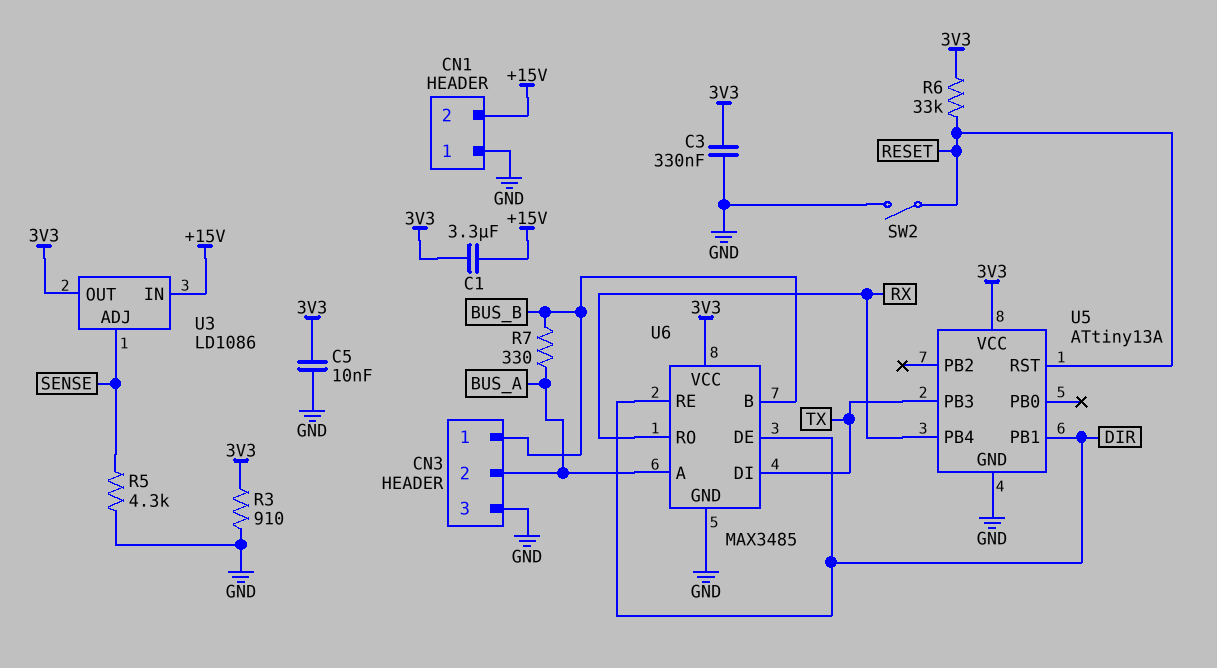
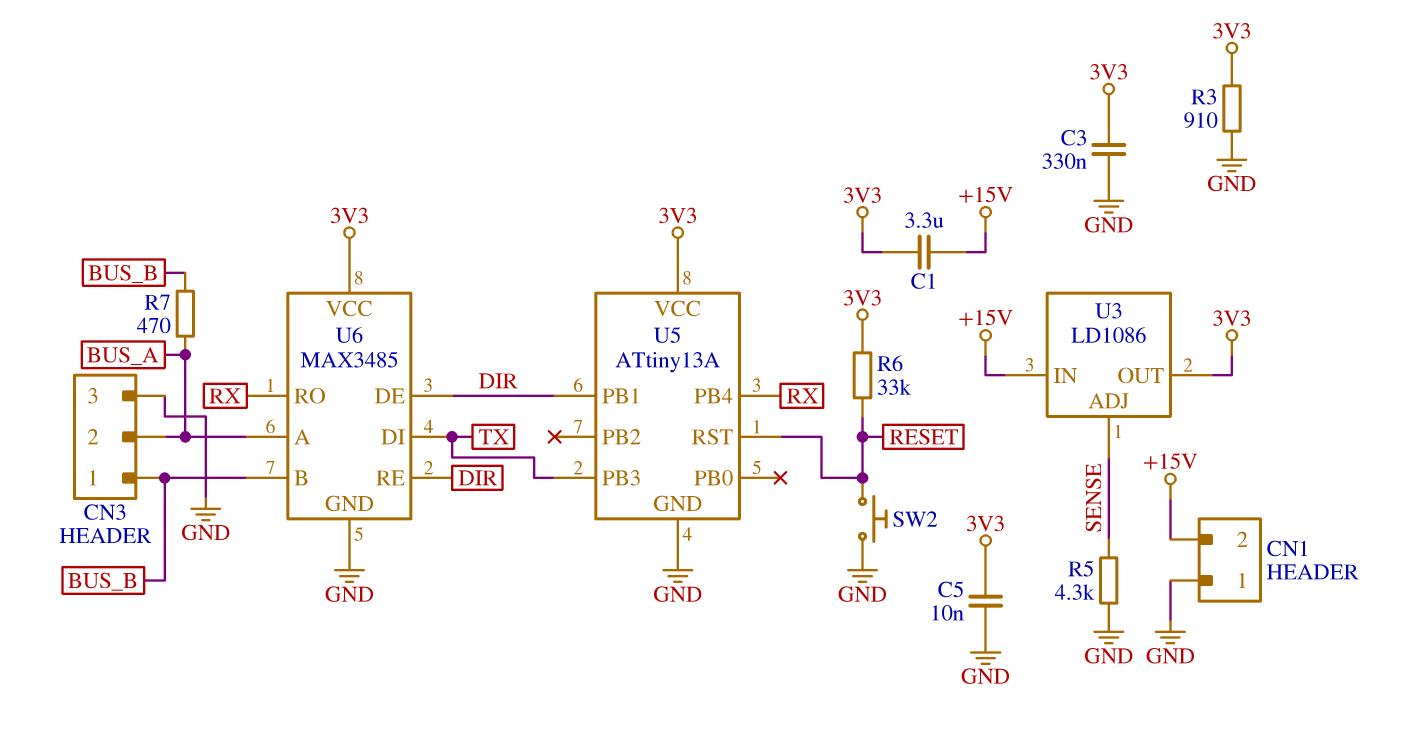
R7: 330 (BUS_A, BUS_B) -> 470 (BUS_A, BUS_B)
SW2: switch (GND, RESET) -> button (GND, RESET)

